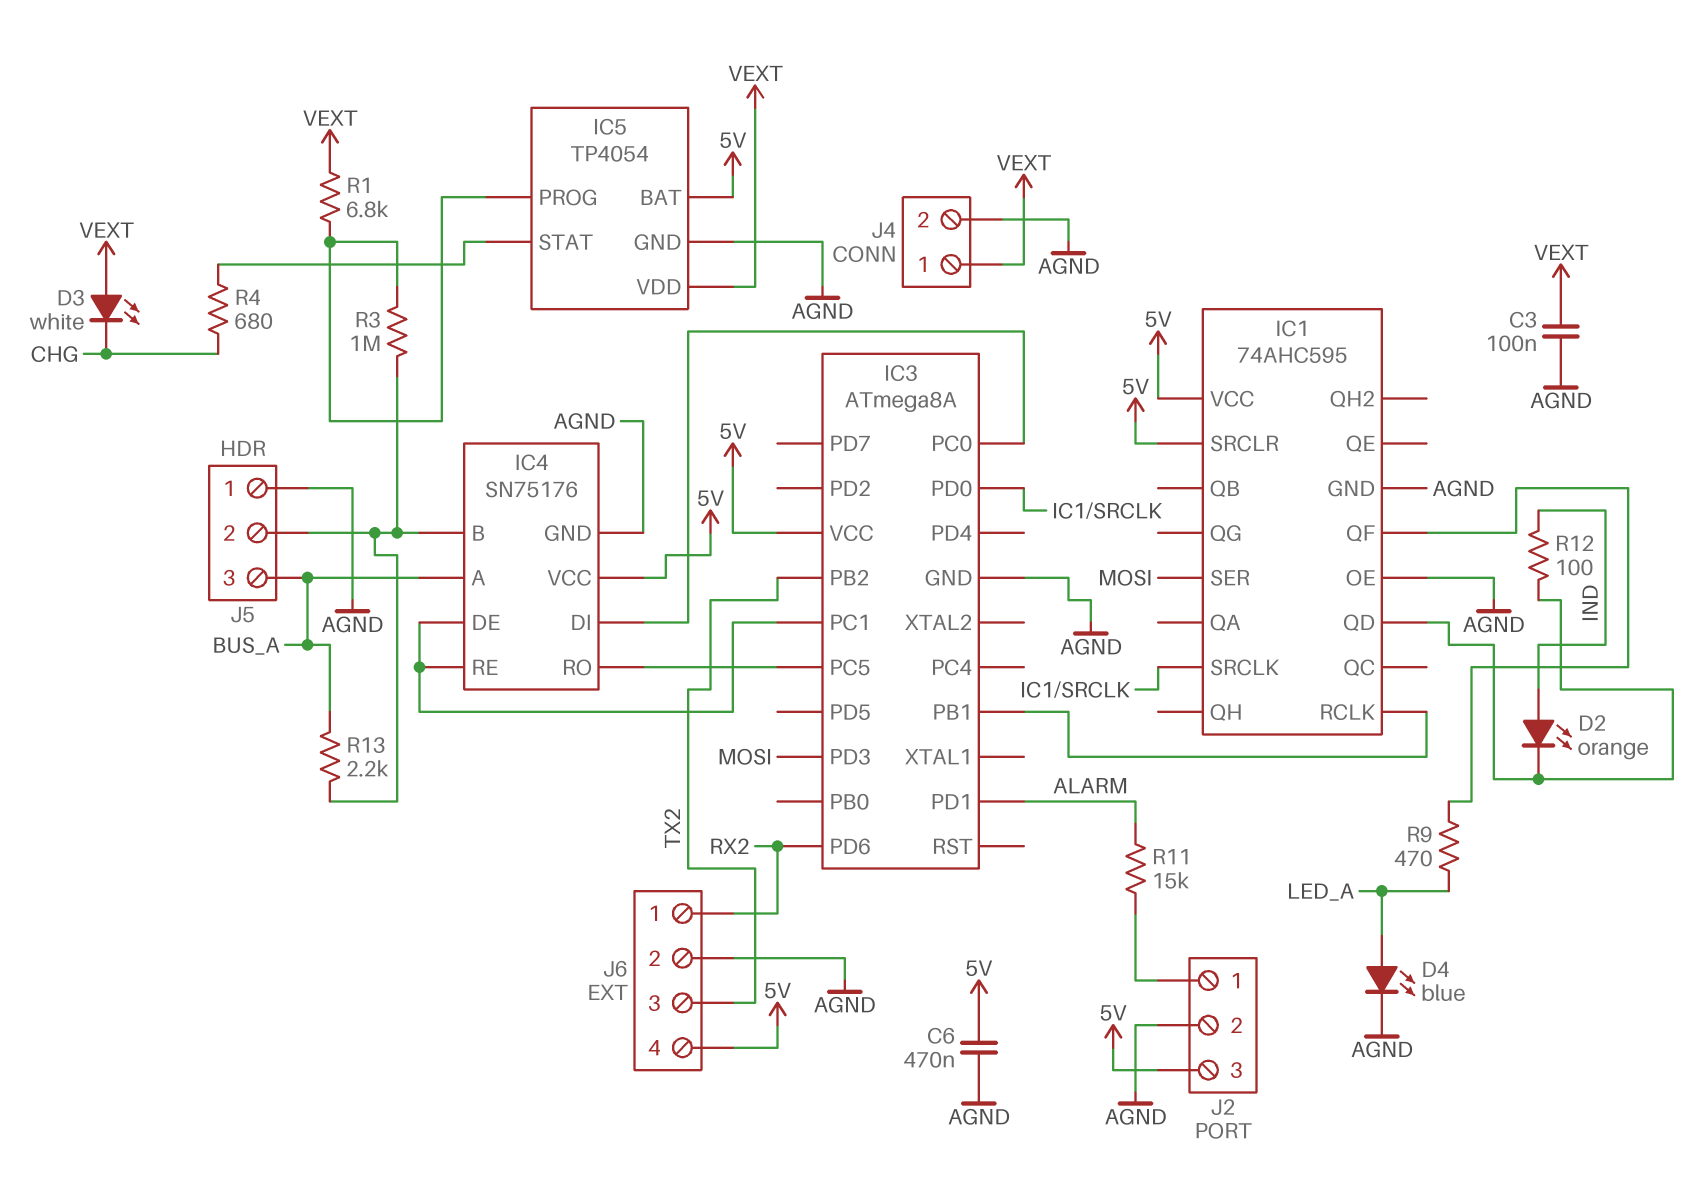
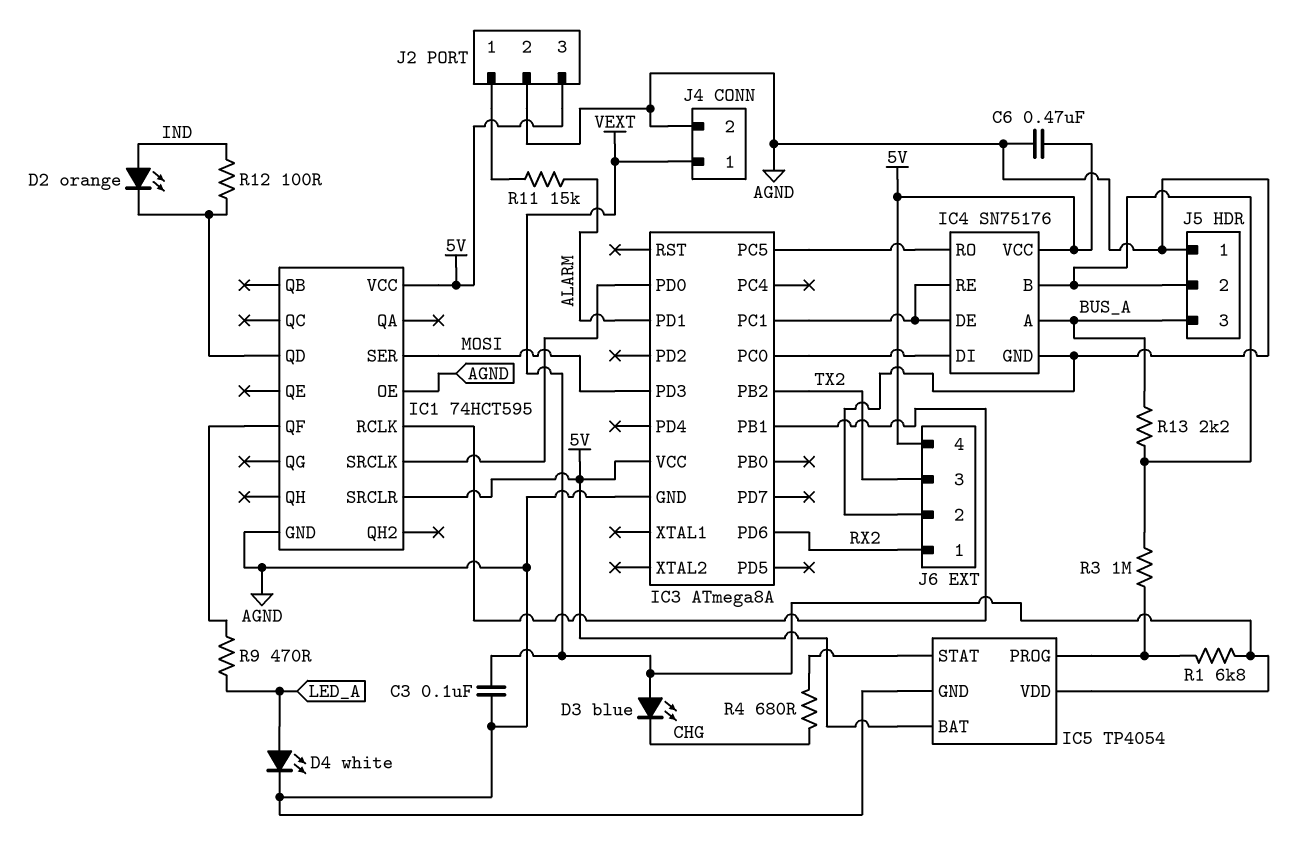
D3: LED white (A VEXT, K CHG) -> LED blue (A VEXT, K CHG)
D4: LED blue (A LED_A, K AGND) -> LED white (A LED_A, K AGND)
IC1: 74AHC595 -> 74HCT595

